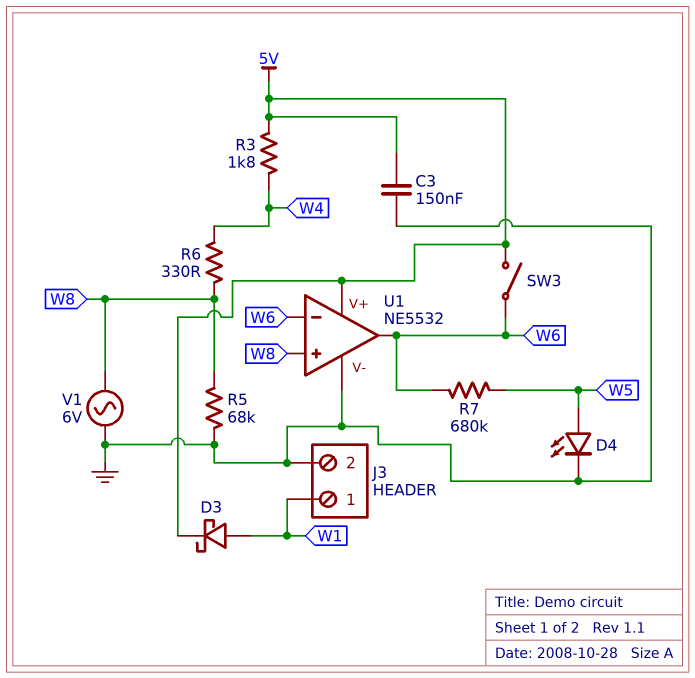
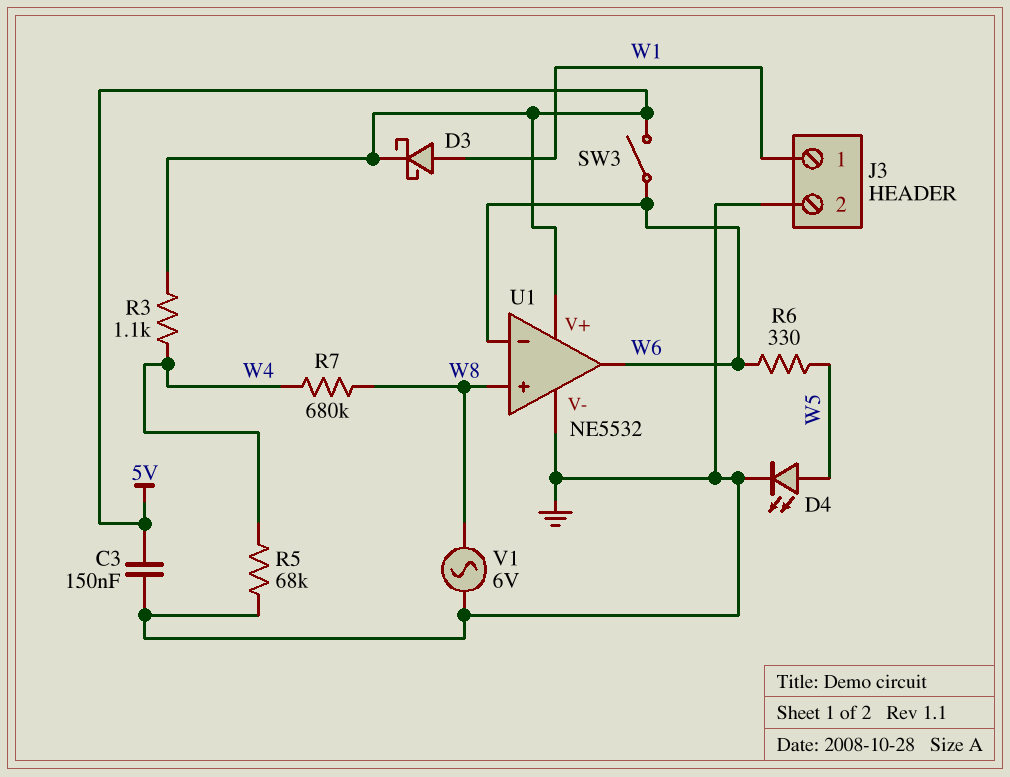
R3: 1.8k (5V, W4) -> 1.1k (5V, W4)
R5: 68k (GND, W8) -> 68k (GND, W4)
R6: 330 (W4, W8) -> 330 (W5, W6)
R7: 680k (W5, W6) -> 680k (W4, W8)

